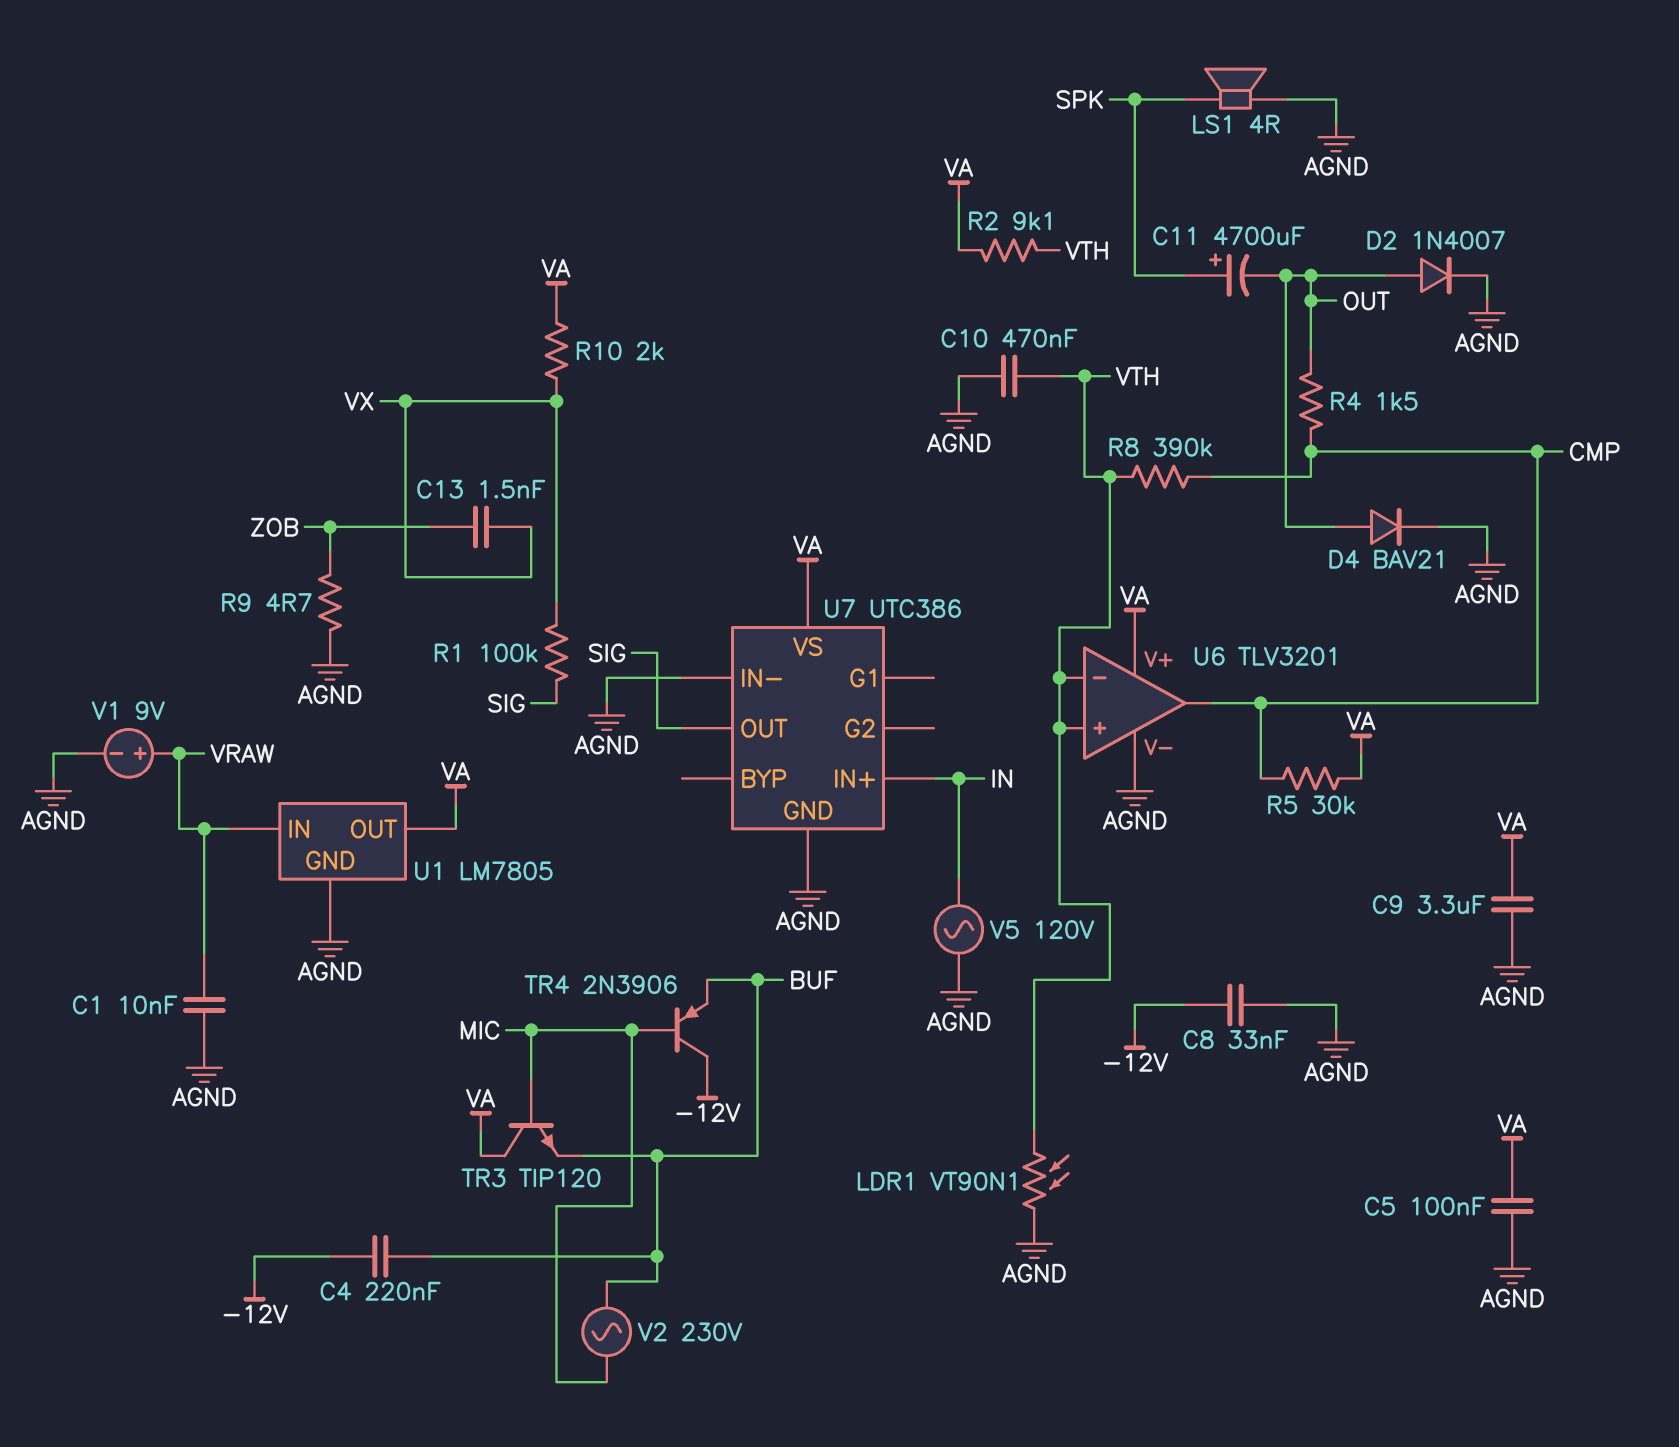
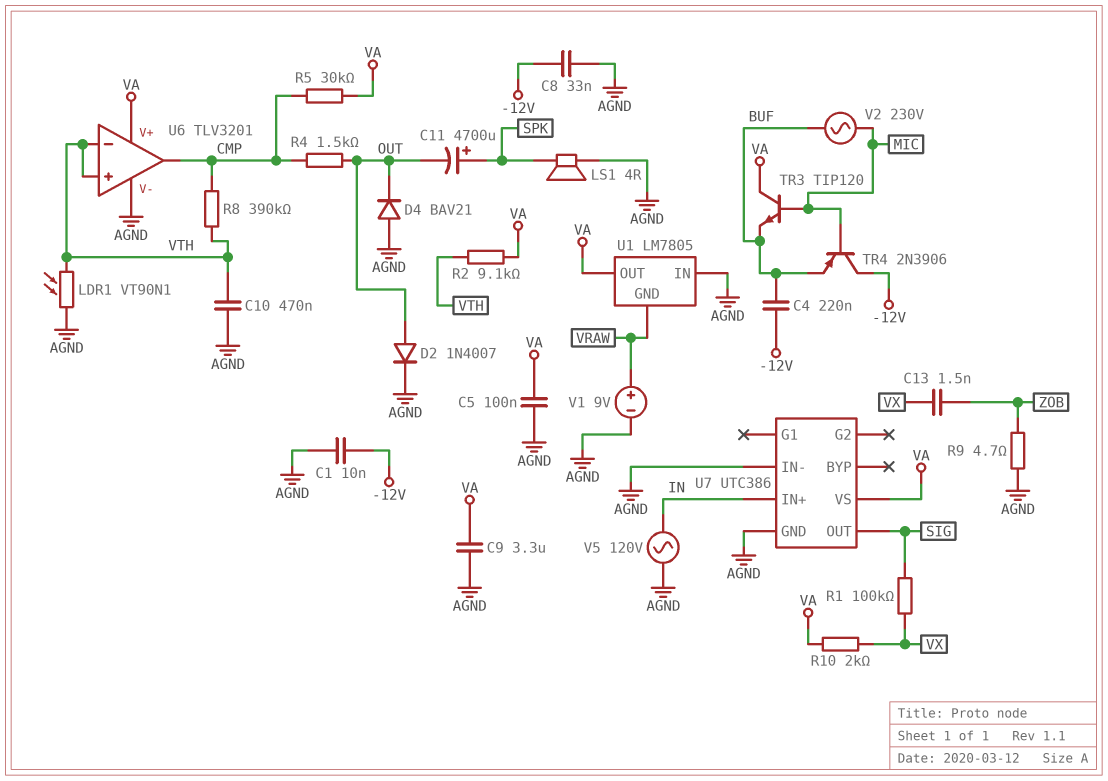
C1: 10nF (AGND, VRAW) -> 10nF (-12V, AGND)
D4: diode BAV21 (A OUT, K AGND) -> diode BAV21 (A AGND, K OUT)
U1 pin GND: AGND -> VRAW
U1 pin IN: VRAW -> AGND

